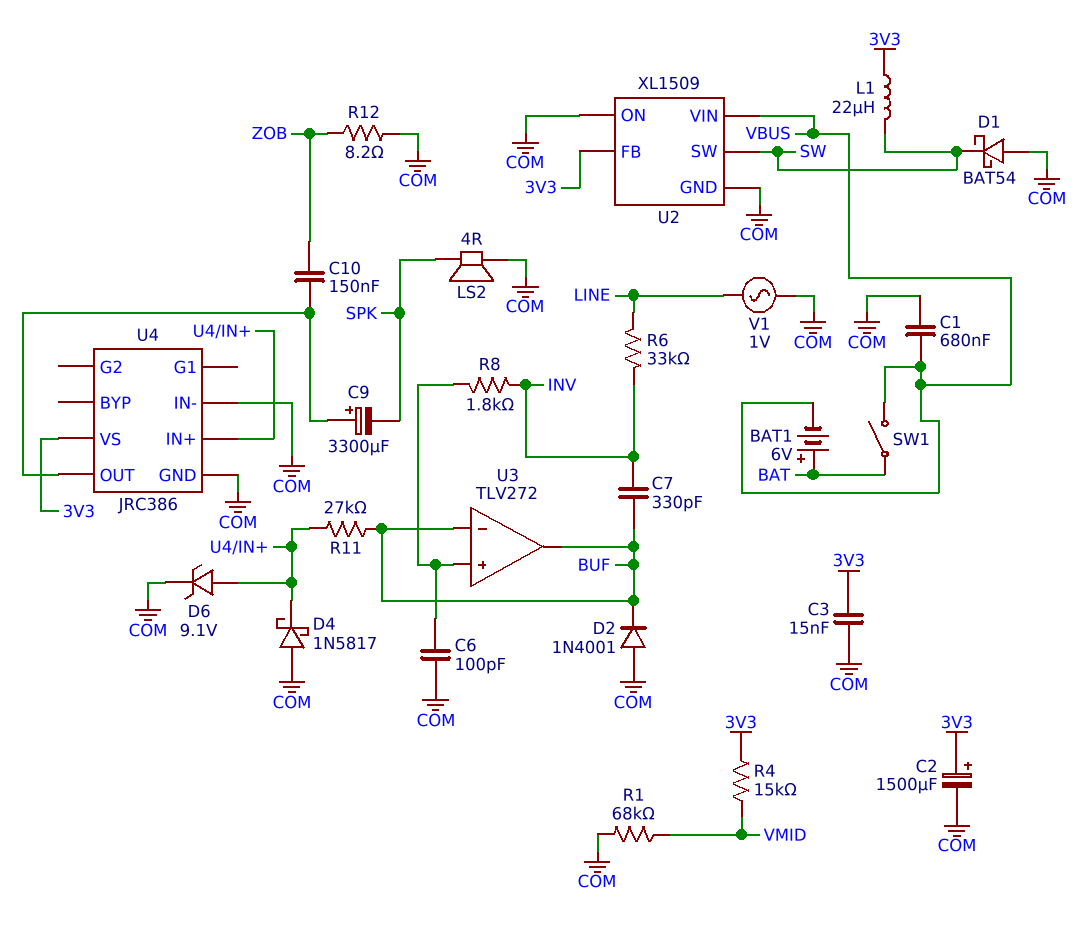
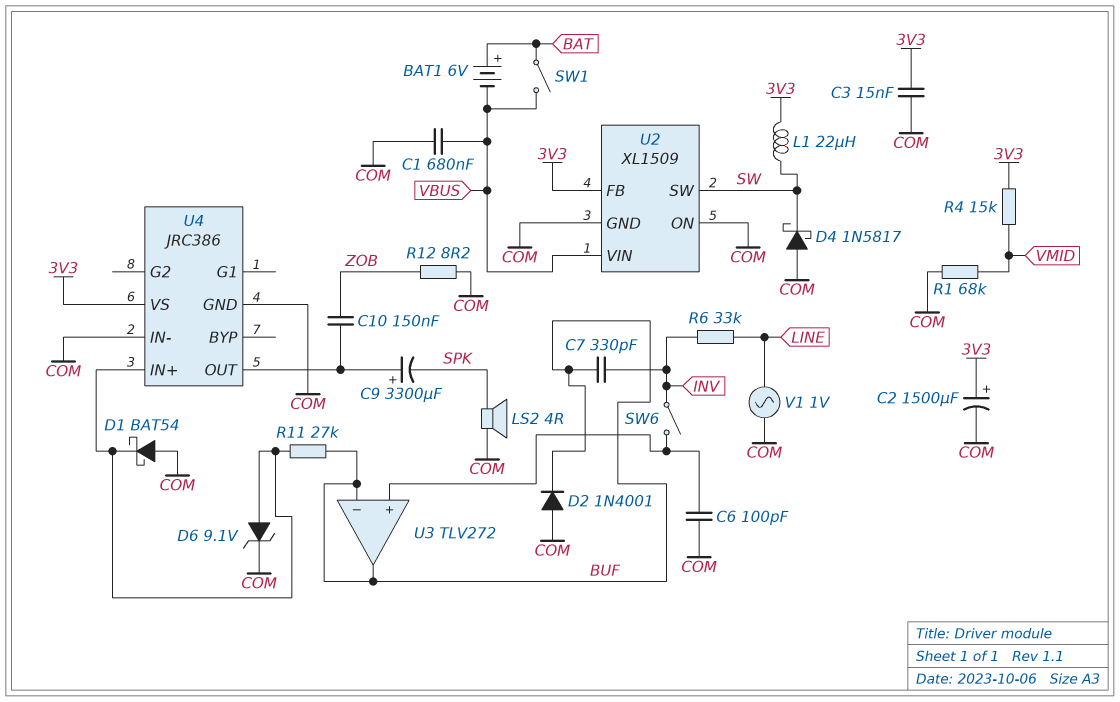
D1: schottky BAT54 (A COM, K SW) -> schottky BAT54 (A COM, K U4/IN+)
D4: schottky 1N5817 (A COM, K U4/IN+) -> schottky 1N5817 (A COM, K SW)
R8: 1.8k (INV, U3/in+) -> none
SW6: none -> switch (INV, U3/in+)

